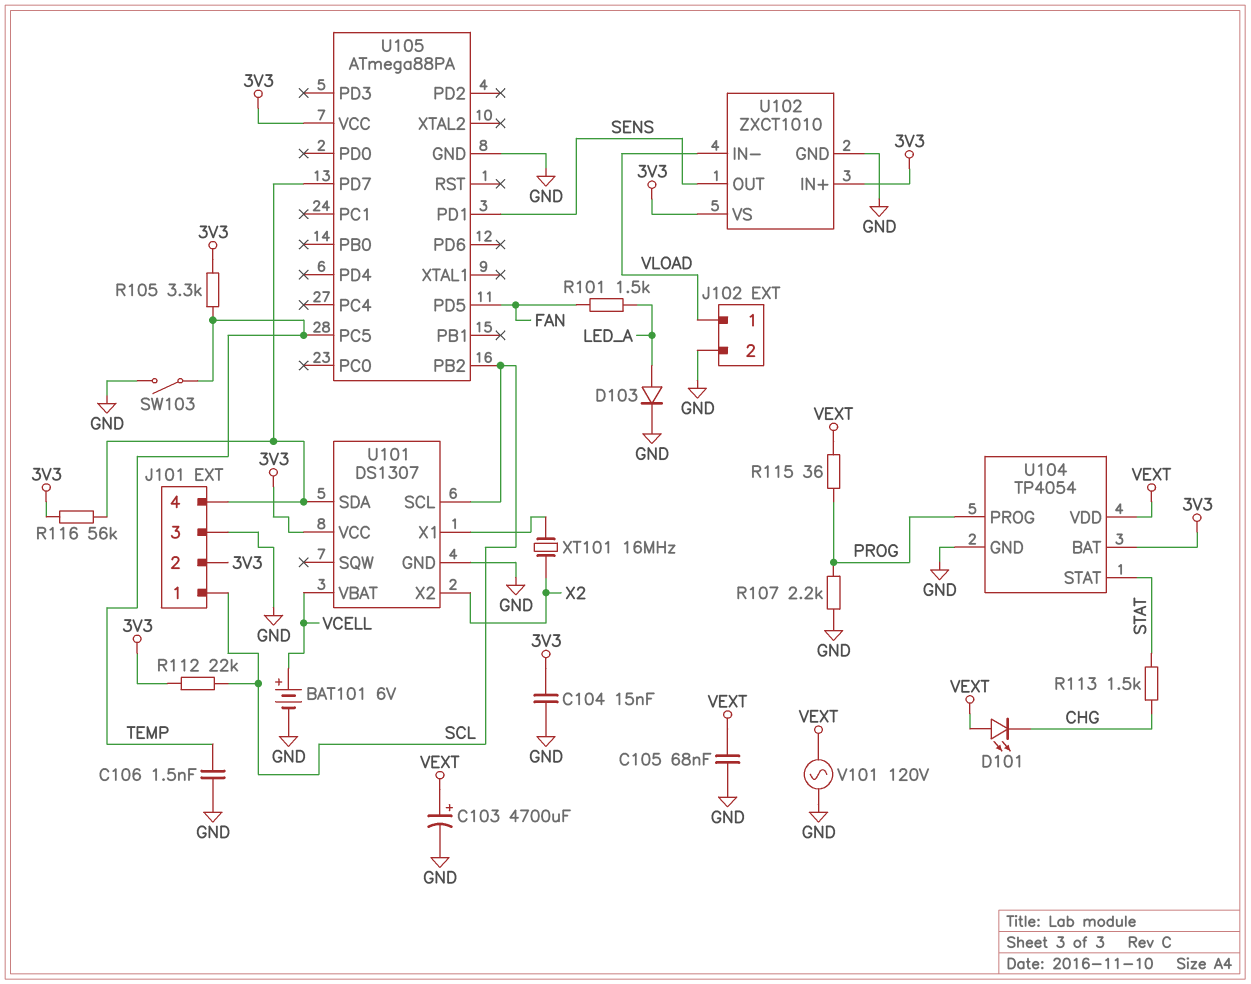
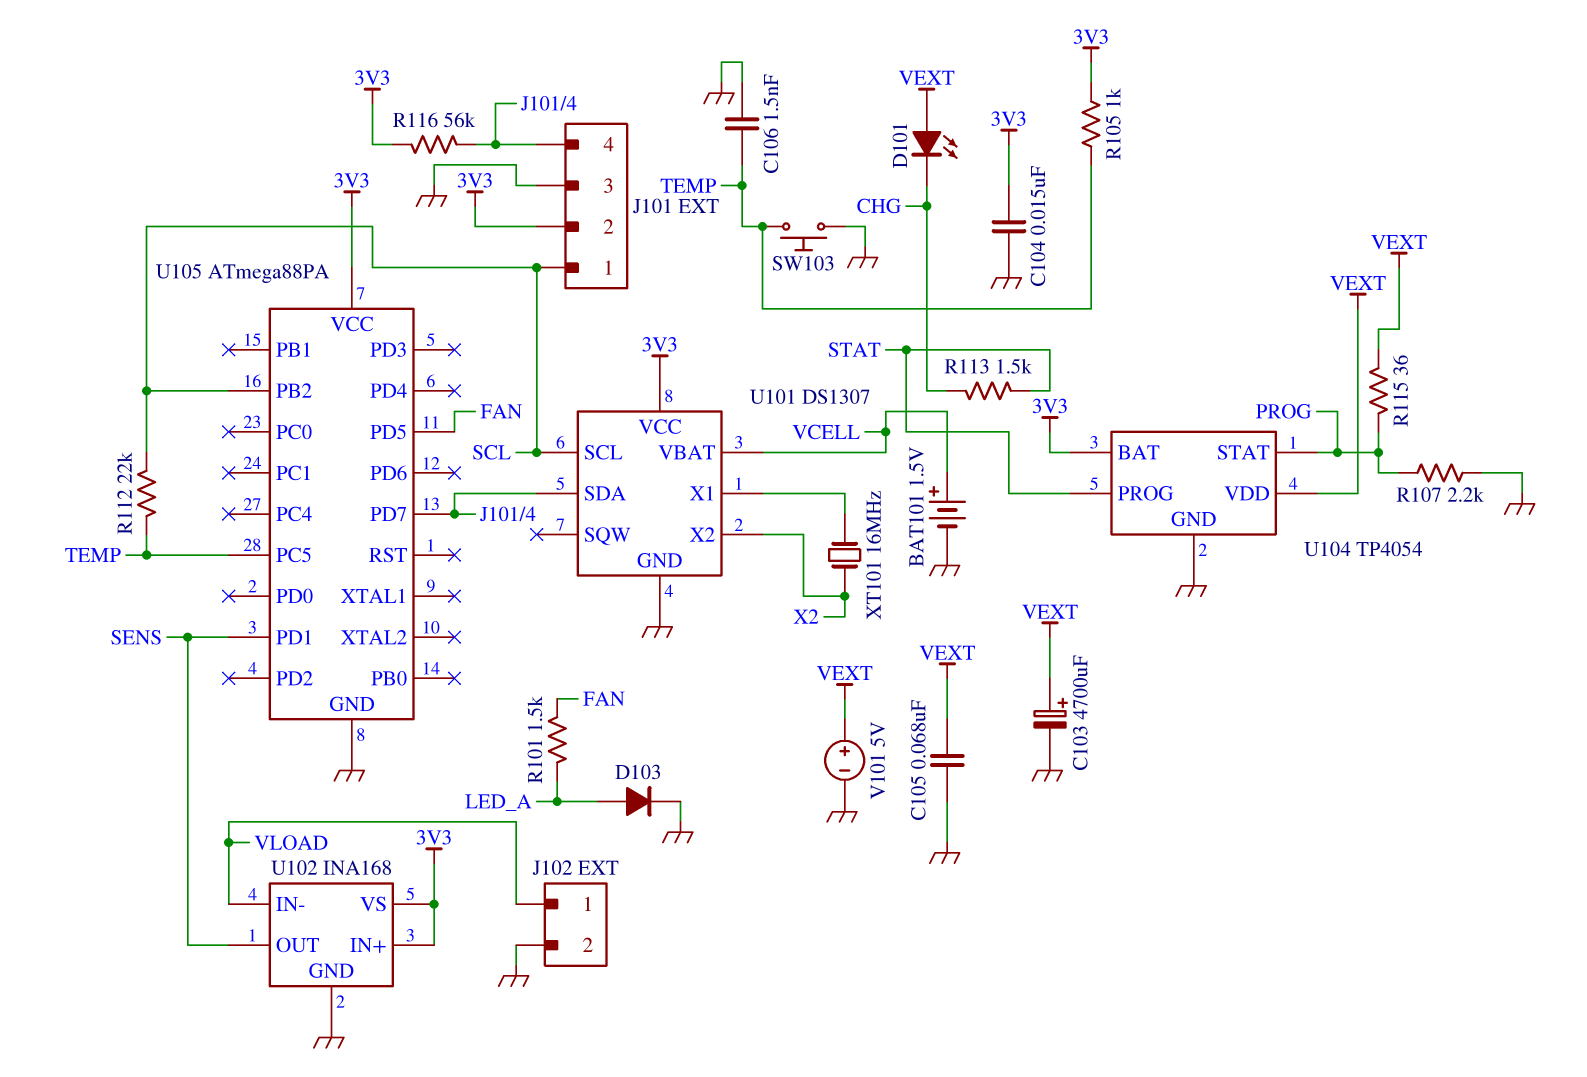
BAT101: 6V (plus VCELL, minus GND) -> 1.5V (plus VCELL, minus GND)
R105: 3.3k (3V3, TEMP) -> 1k (3V3, TEMP)
R112: 22k (3V3, SCL) -> 22k (SCL, TEMP)
SW103: switch (GND, TEMP) -> button (GND, TEMP)
U102: ZXCT1010 -> INA168
U104 pin PROG: PROG -> STAT
U104 pin STAT: STAT -> PROG
V101: AC 120V (GND, VEXT) -> 5V (plus VEXT, minus GND)

